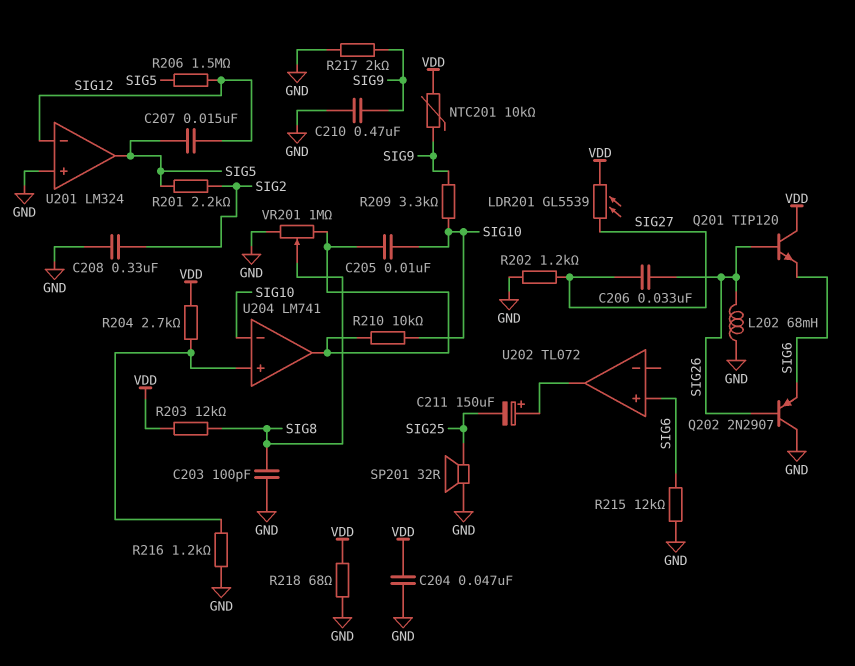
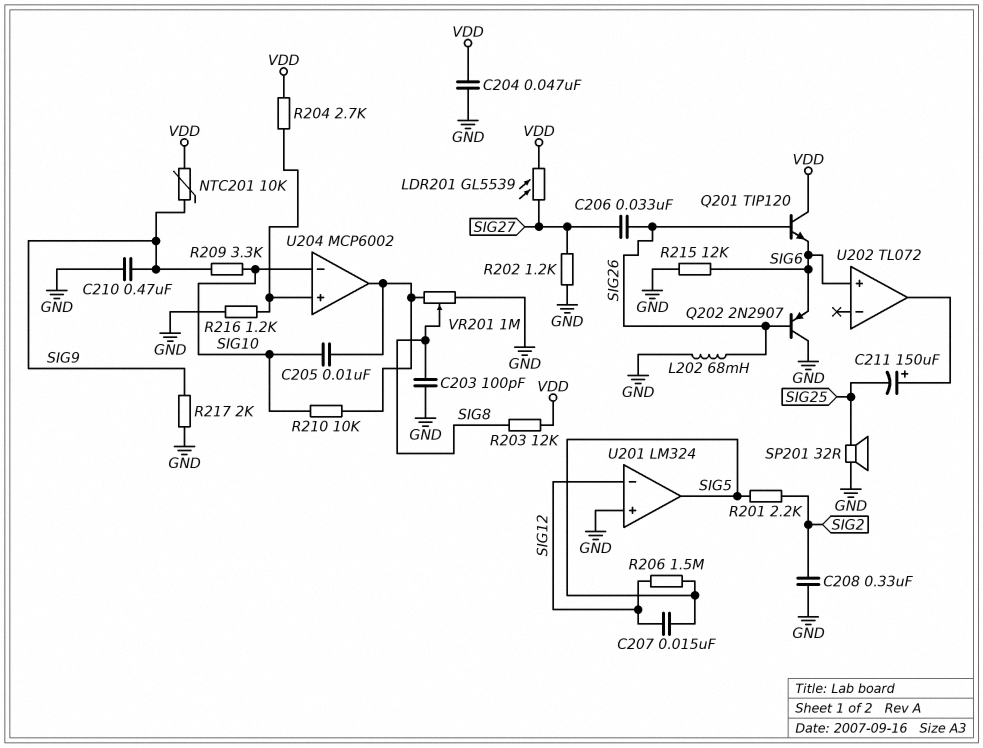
R218: 68 (GND, VDD) -> none
U204: LM741 -> MCP6002

